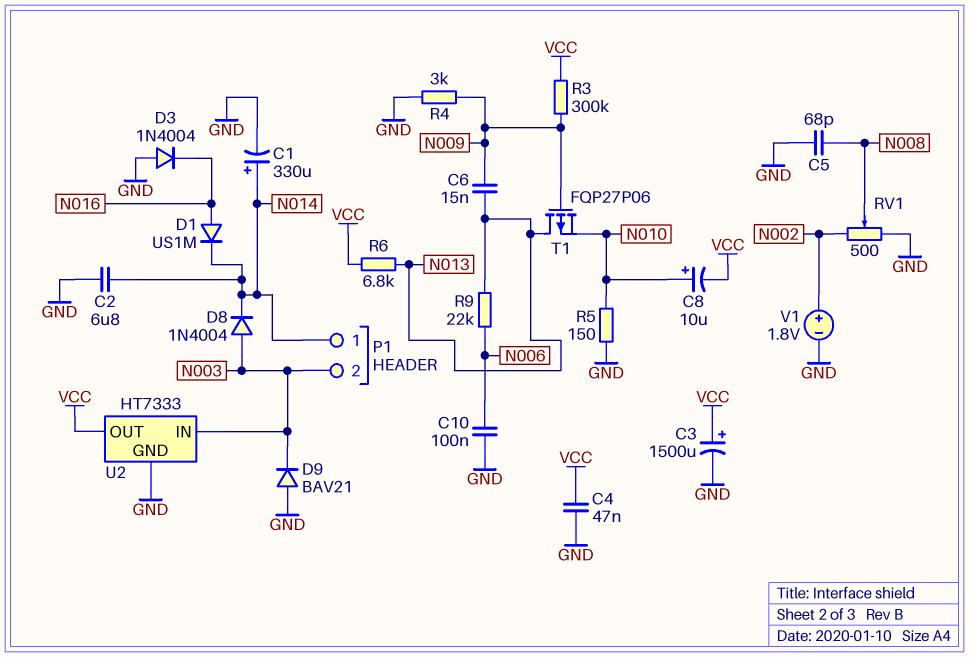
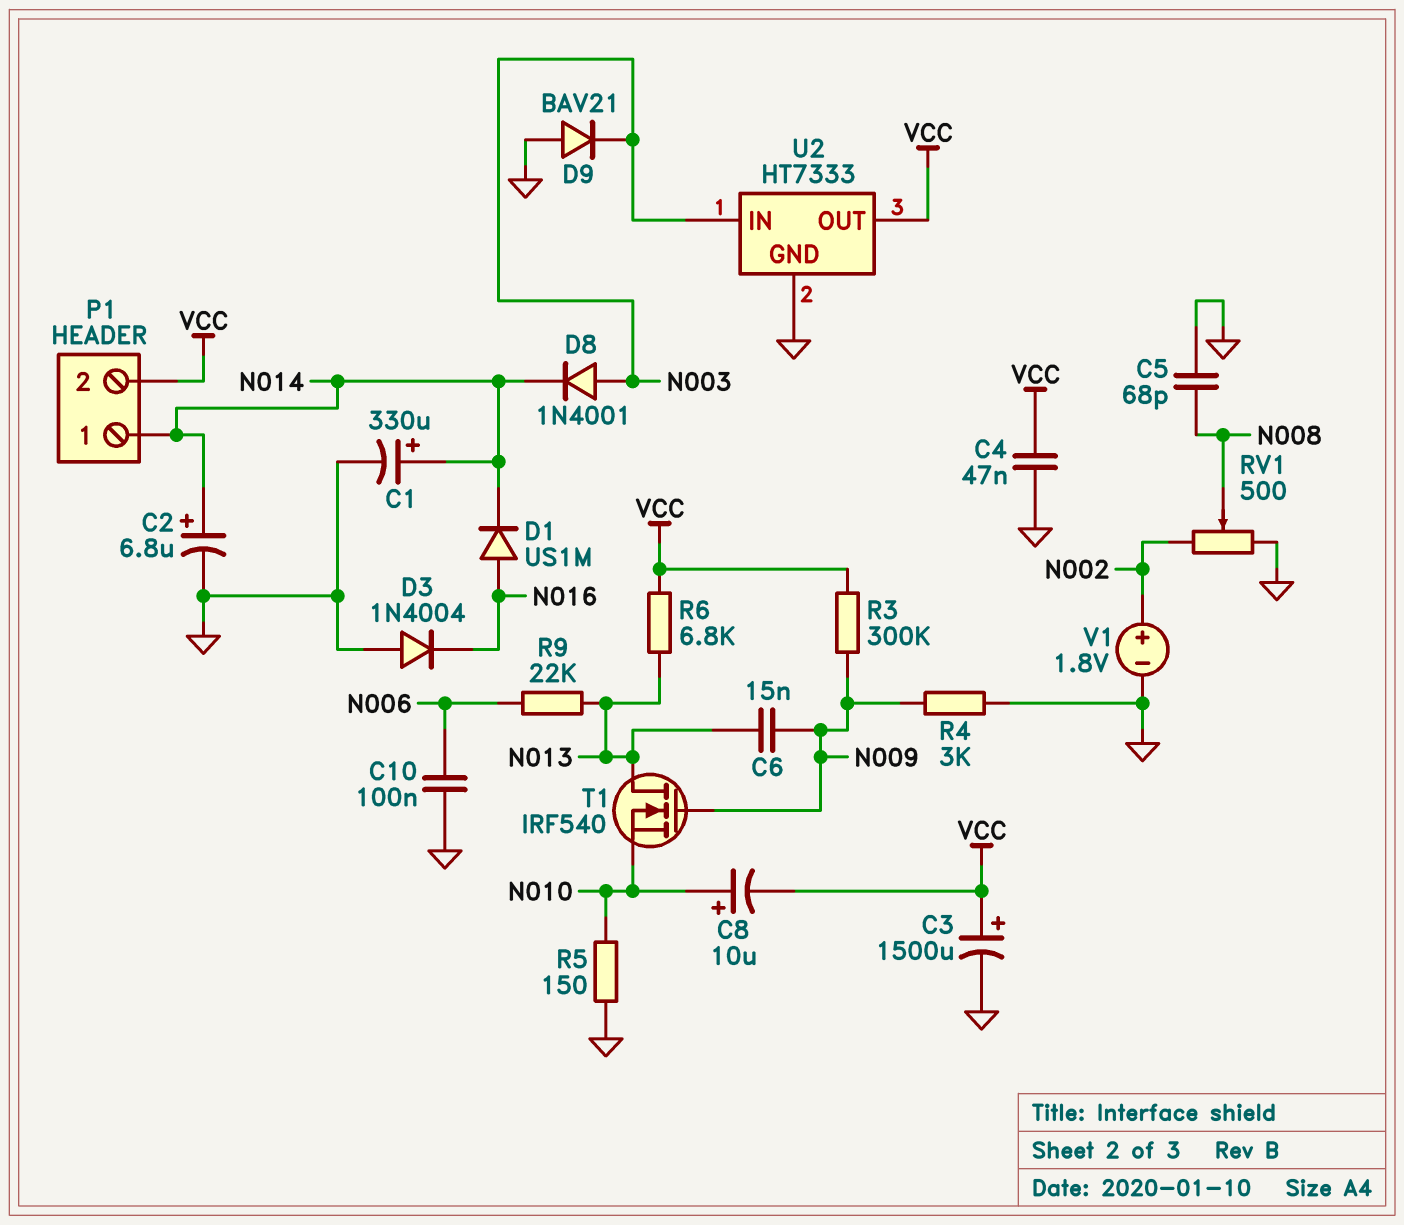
C2: 6.8uF (GND, N014) -> 6.8uF (plus N014, minus GND)
D8: diode 1N4004 (A N003, K N014) -> diode 1N4001 (A N003, K N014)
P1 pin 2: N003 -> VCC
T1: PMOS FQP27P06 (G N009, D N013, S N010) -> NMOS IRF540 (G N009, D N013, S N010)

